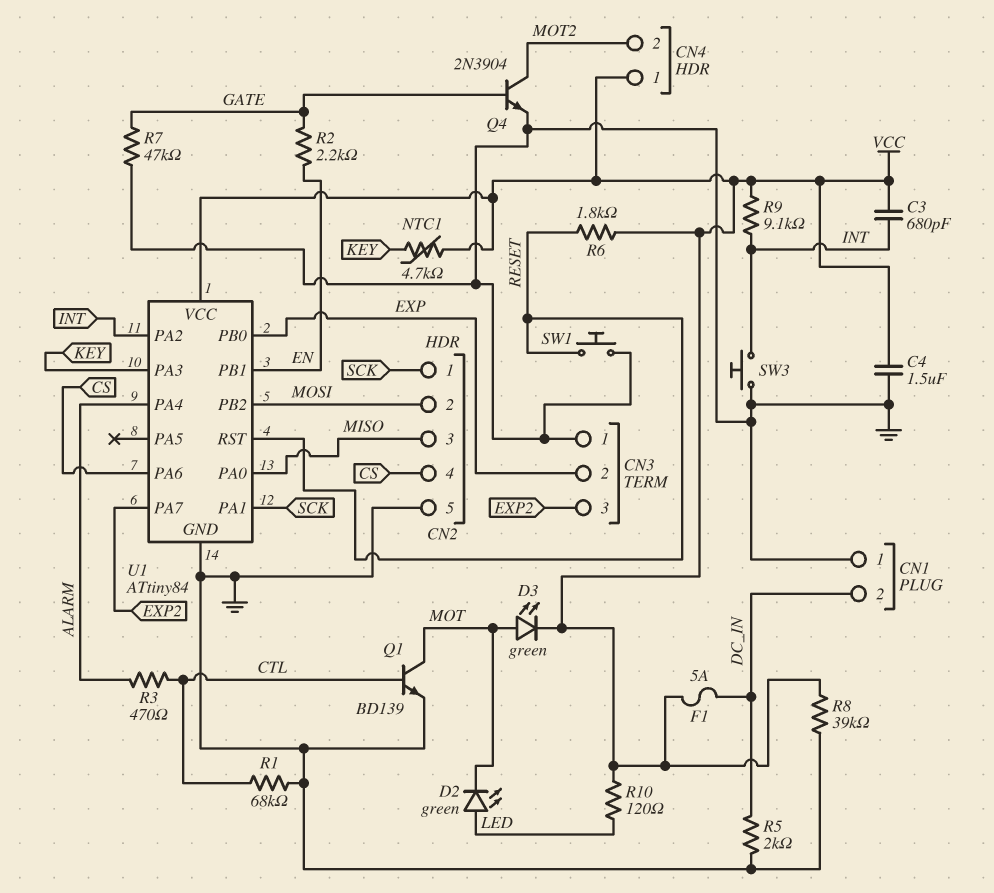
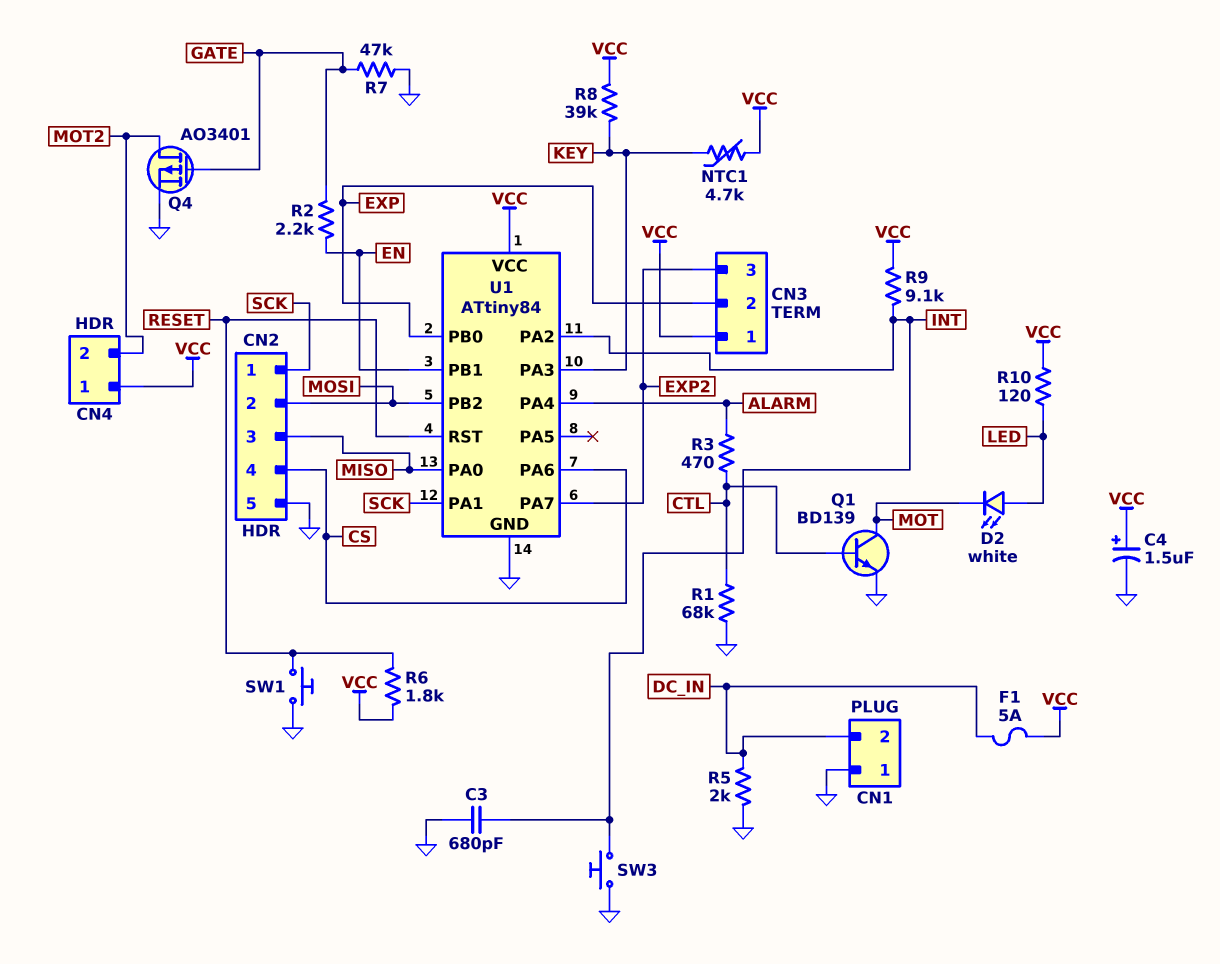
C3: 680pF (INT, VCC) -> 680pF (GND, INT)
C4: 1.5uF (GND, VCC) -> 1.5uF (plus VCC, minus GND)
CN3 pin 1: GND -> VCC
D2: LED green (A LED, K MOT) -> LED white (A LED, K MOT)
D3: LED green (A MOT, K VCC) -> none
Q4: NPN 2N3904 (B GATE, C MOT2, E GND) -> PMOS AO3401 (G GATE, D MOT2, S GND)
R8: 39k (GND, VCC) -> 39k (KEY, VCC)

